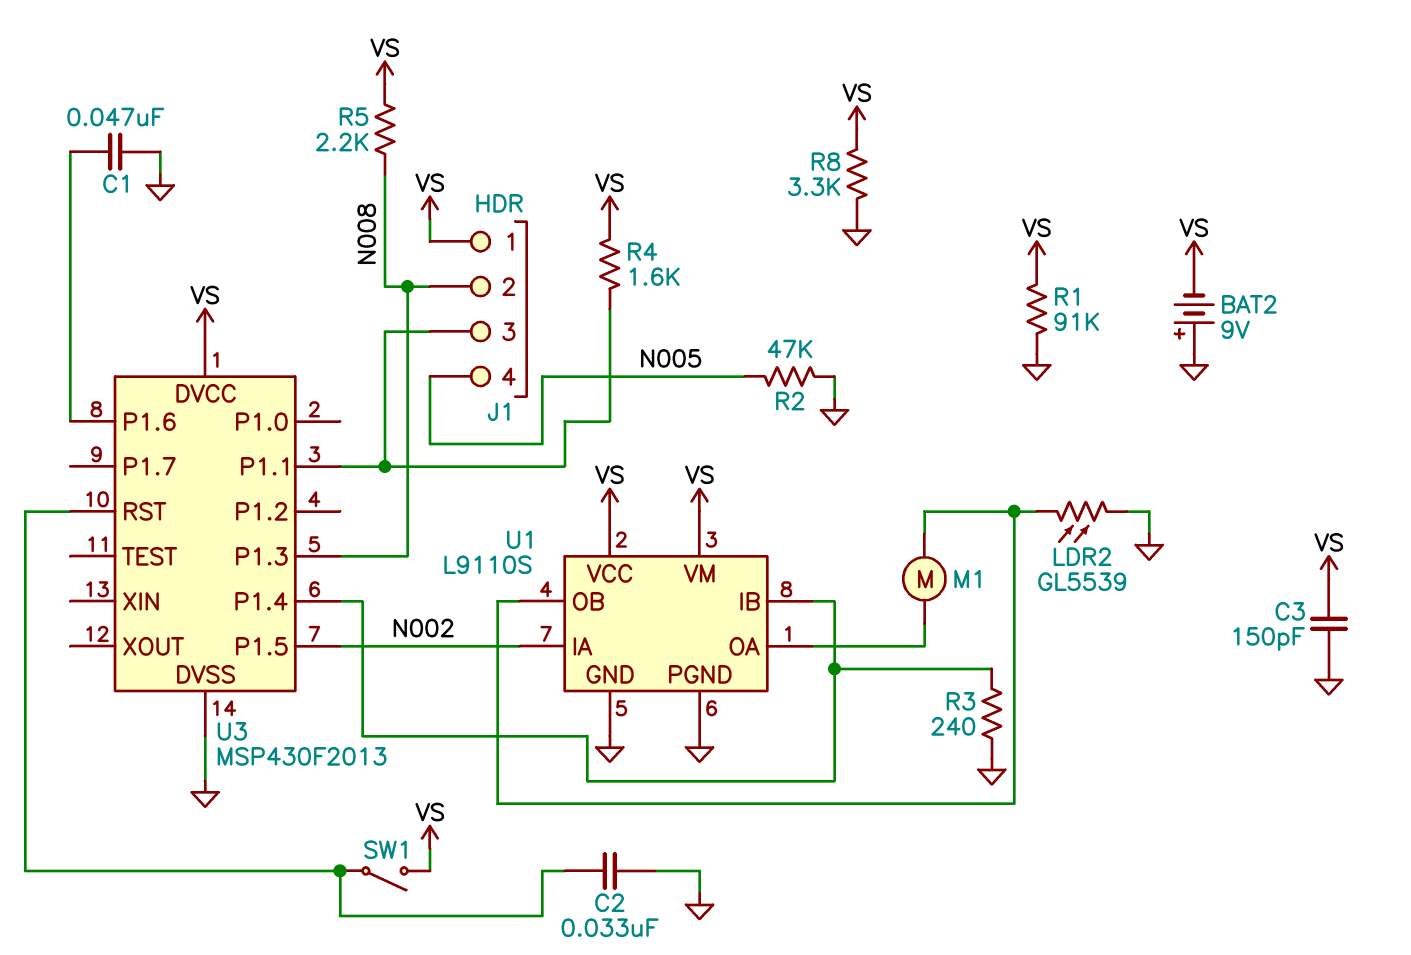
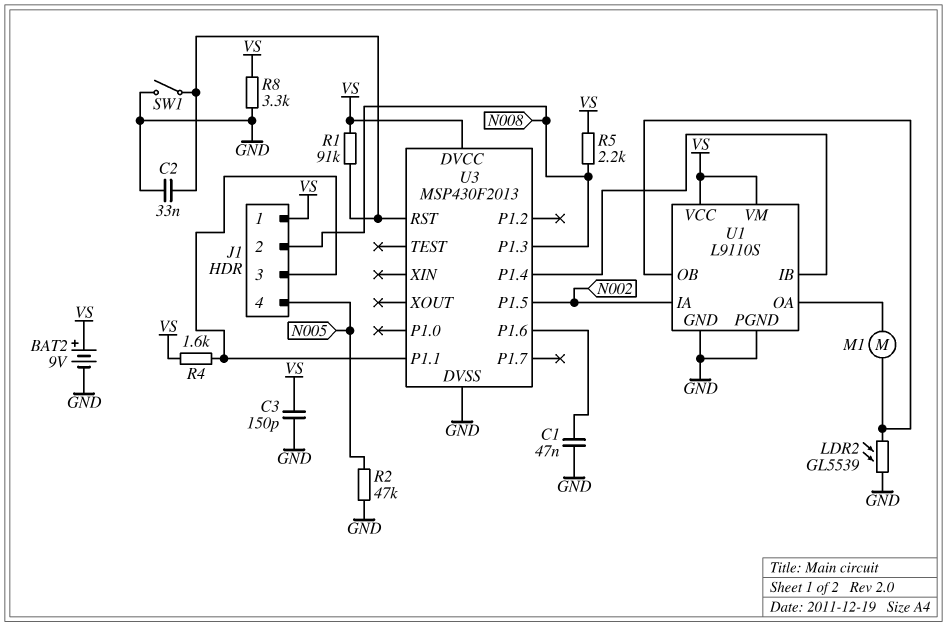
BAT2: 9V (plus GND, minus VS) -> 9V (plus VS, minus GND)
R1: 91k (GND, VS) -> 91k (U3/RST, VS)
R3: 240 (GND, U1/IB) -> none
SW1: switch (U3/RST, VS) -> switch (GND, U3/RST)

